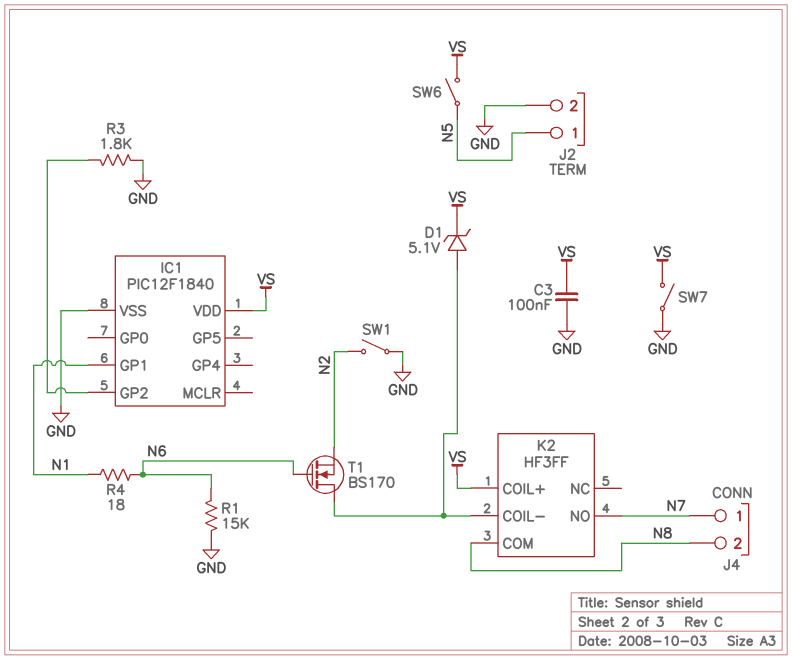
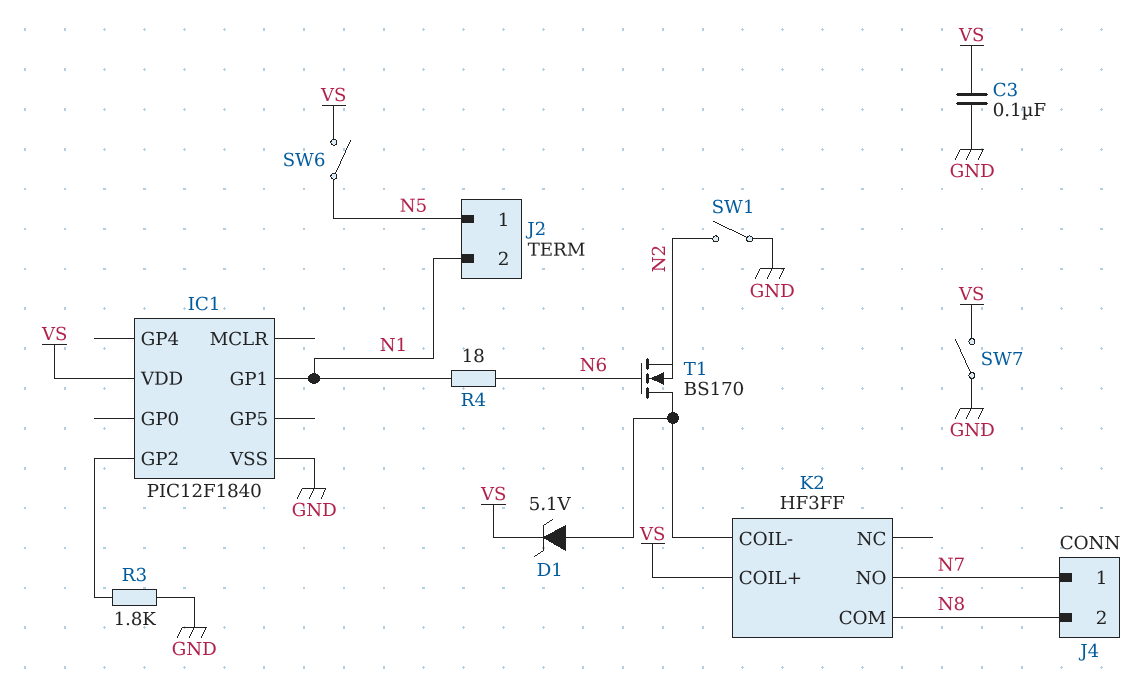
J2 pin 2: GND -> N1
R1: 15k (GND, N6) -> none

